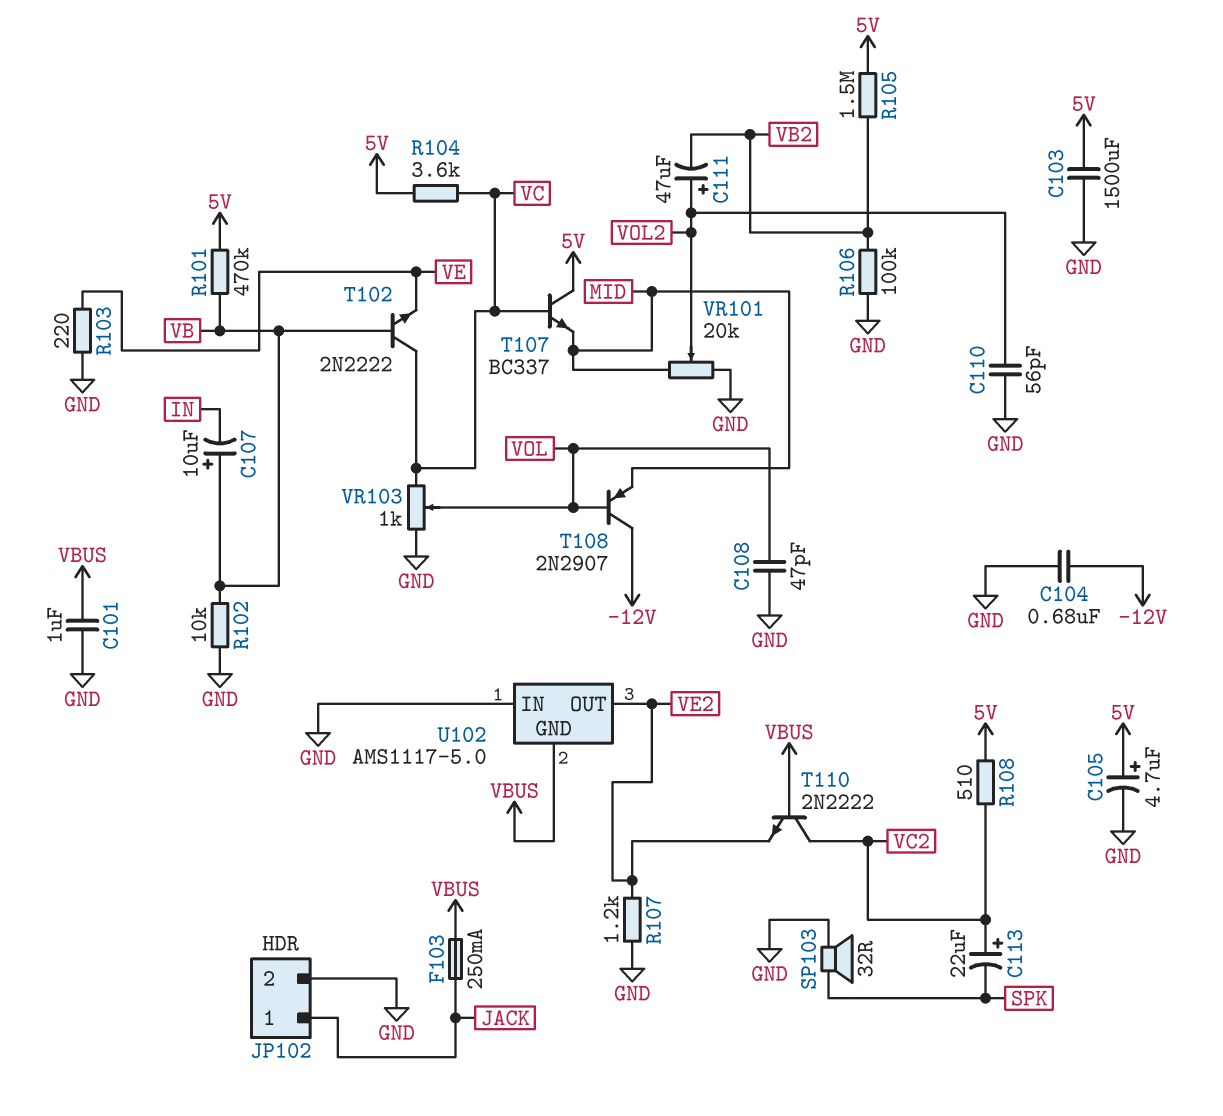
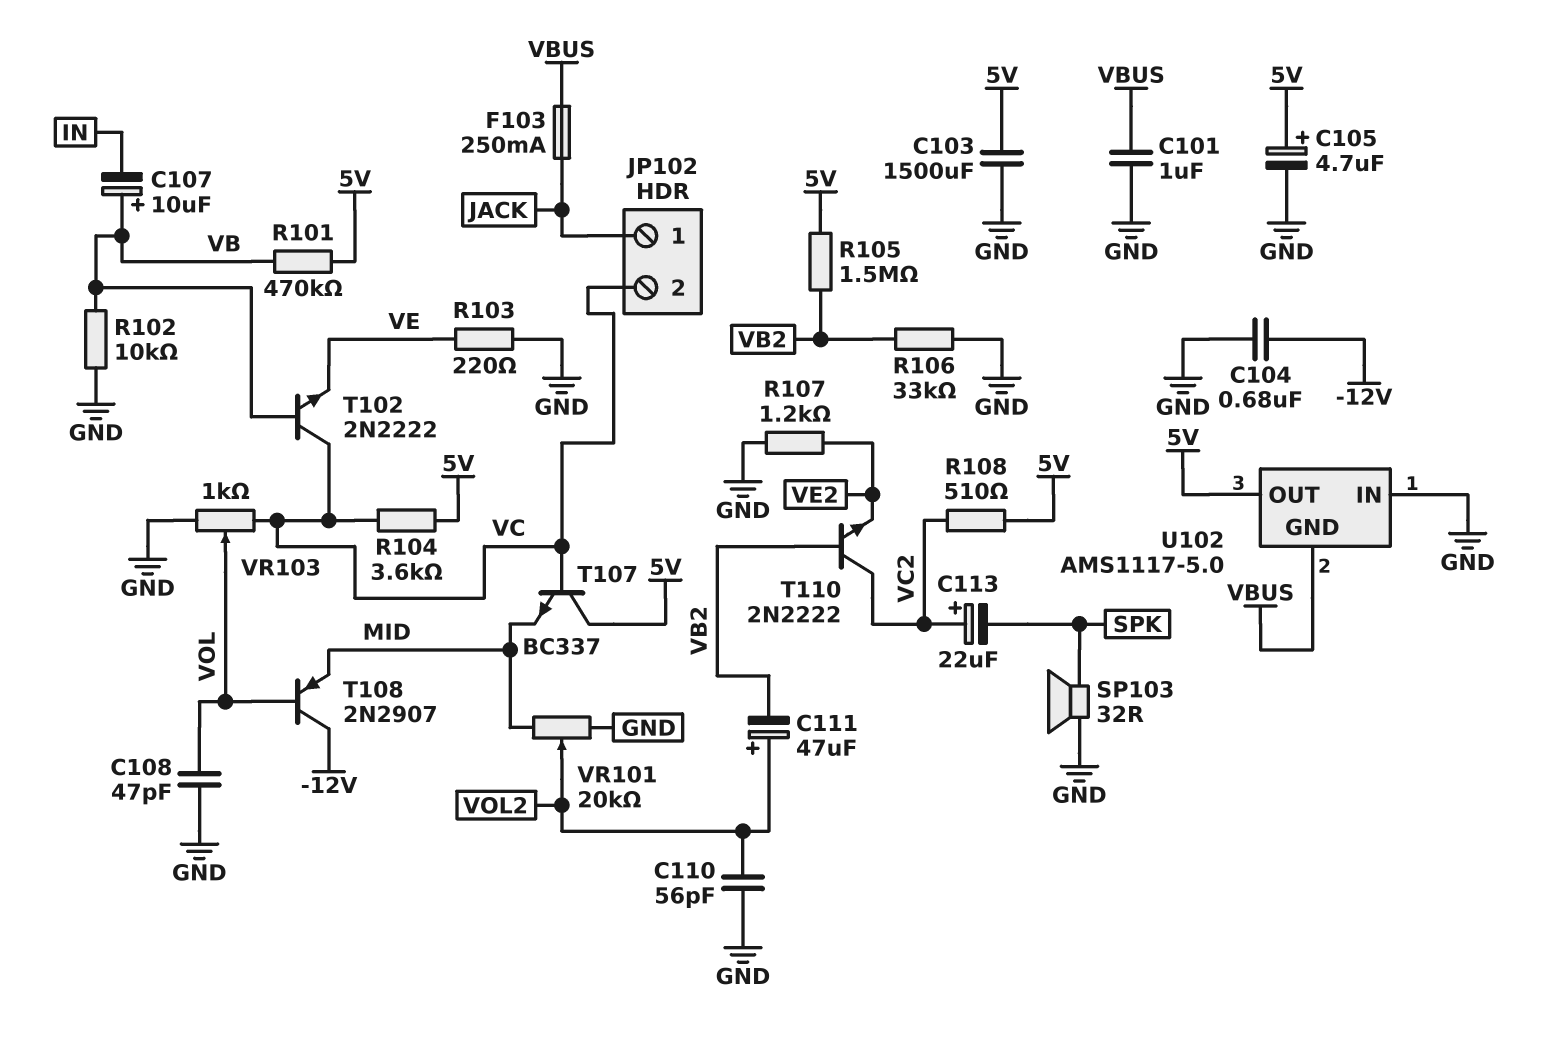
JP102 pin 2: GND -> VC
R106: 100k (GND, VB2) -> 33k (GND, VB2)
T110: NPN 2N2222 (B VBUS, C VC2, E VE2) -> NPN 2N2222 (B VB2, C VC2, E VE2)
U102 pin OUT: VE2 -> 5V

